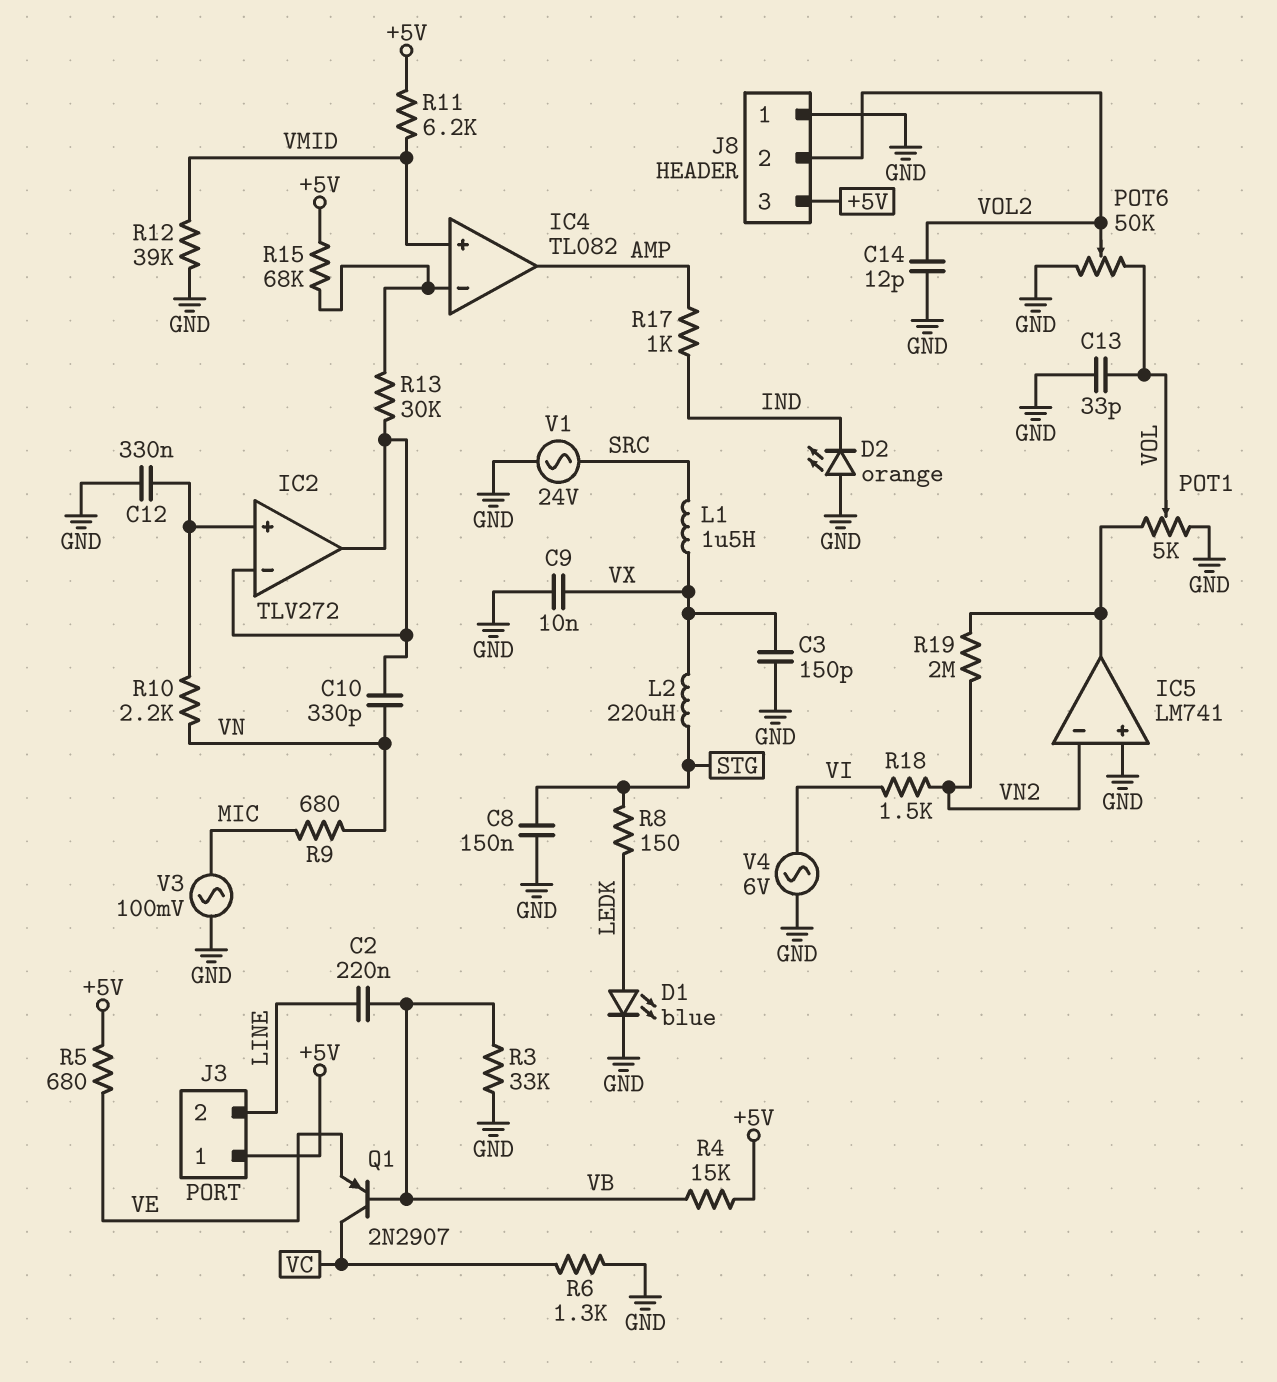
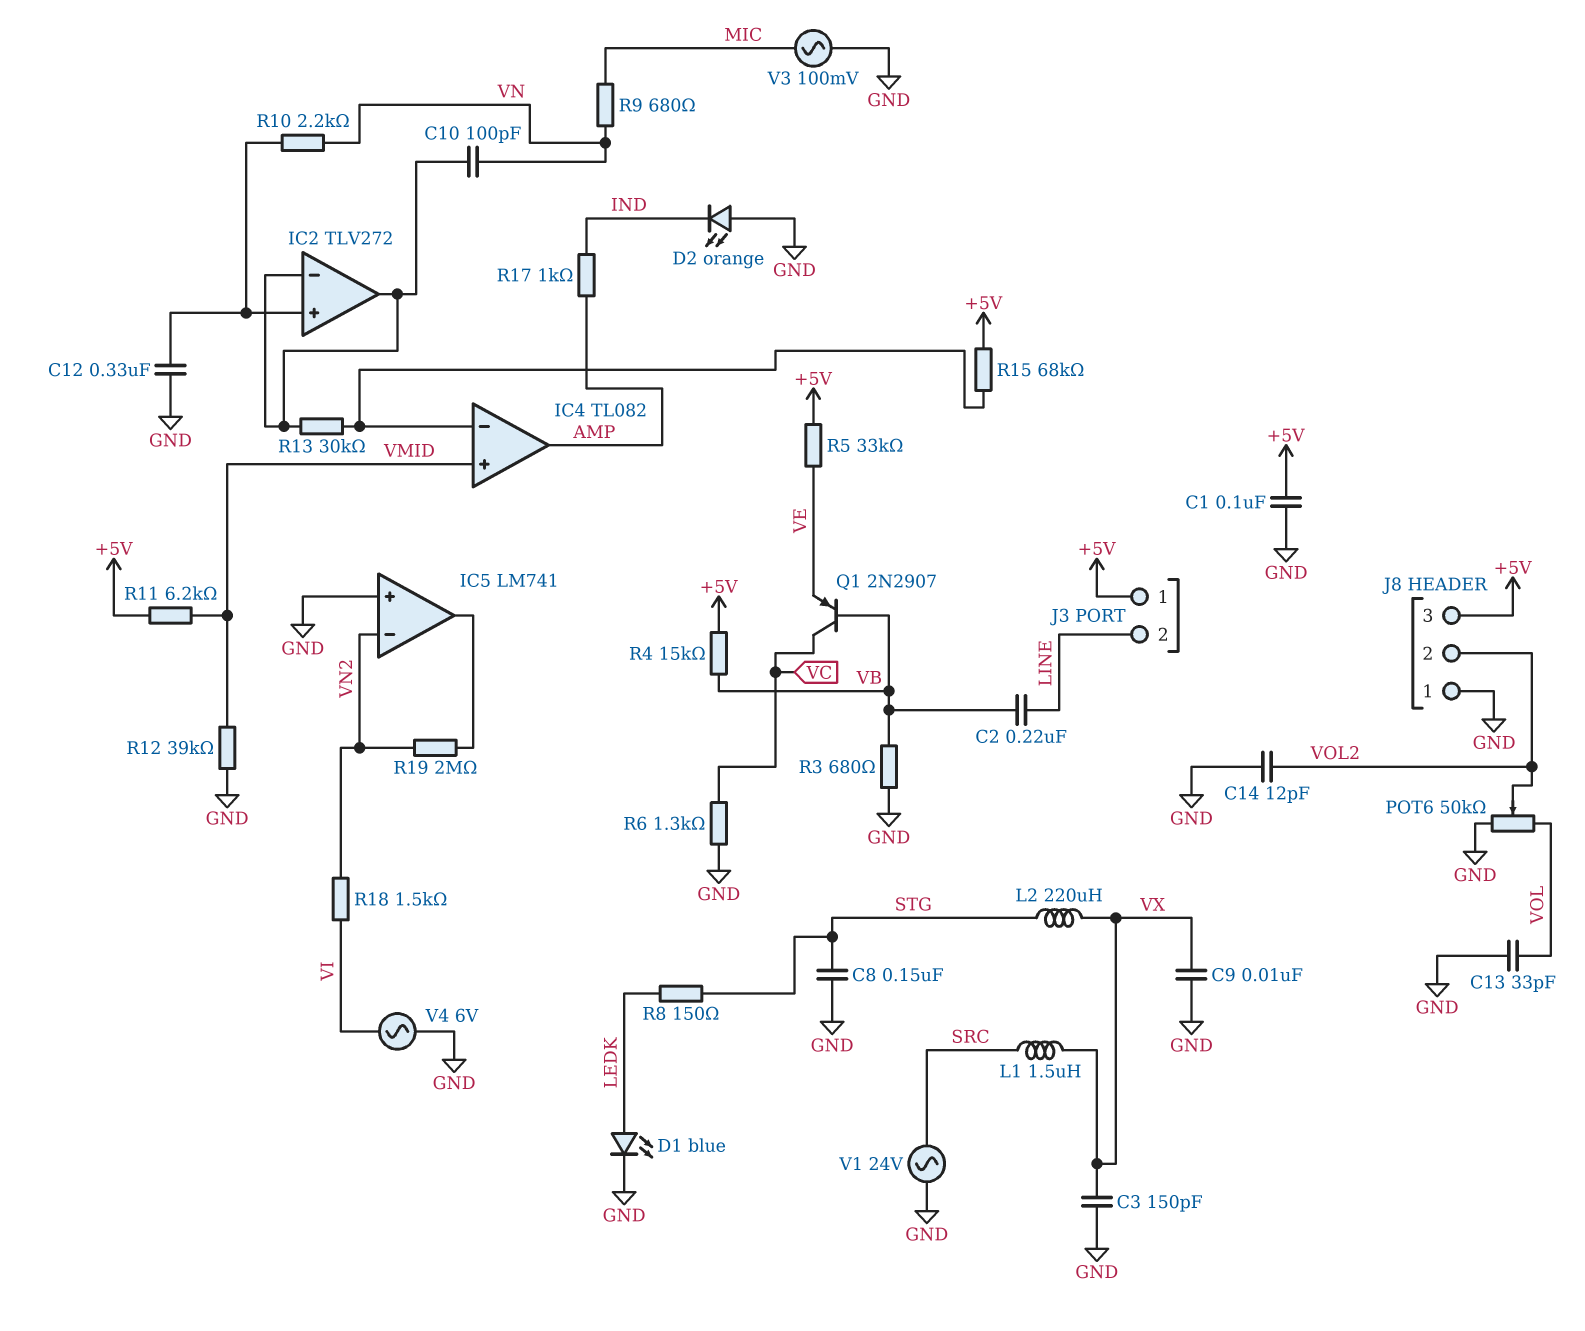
C1: none -> 100nF (+5V, GND)
C10: 330pF (IC2/in-, VN) -> 100pF (IC2/in-, VN)
POT1: 5k (GND, IC5/out, wiper VOL) -> none
R3: 33k (GND, VB) -> 680 (GND, VB)
R5: 680 (+5V, VE) -> 33k (+5V, VE)

